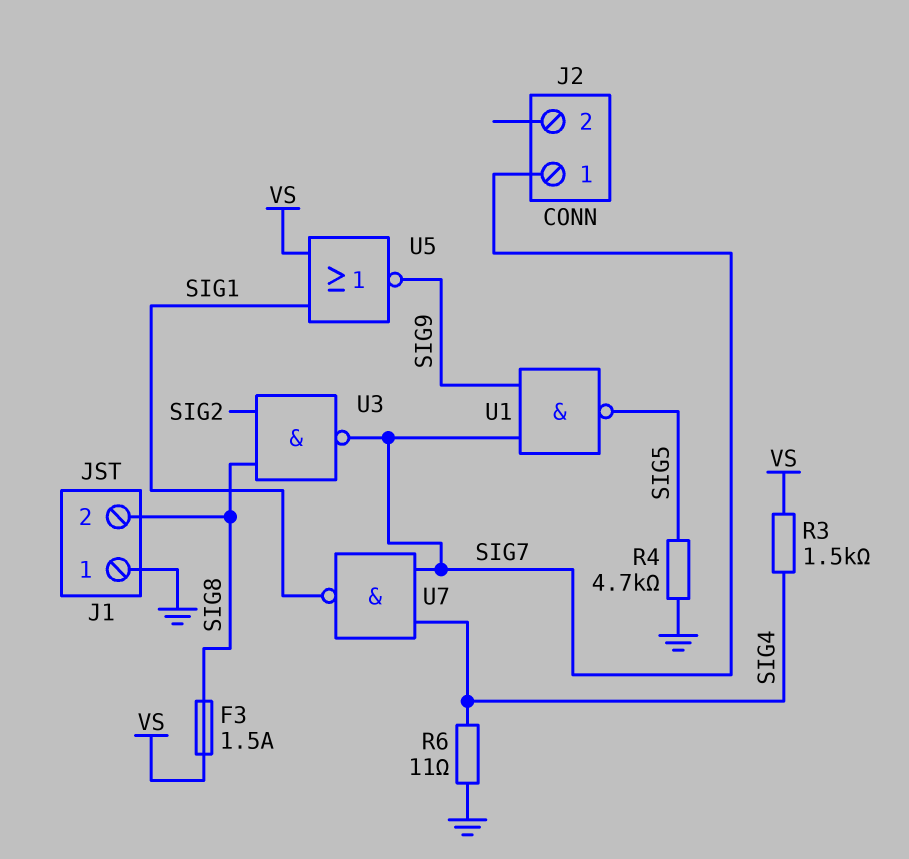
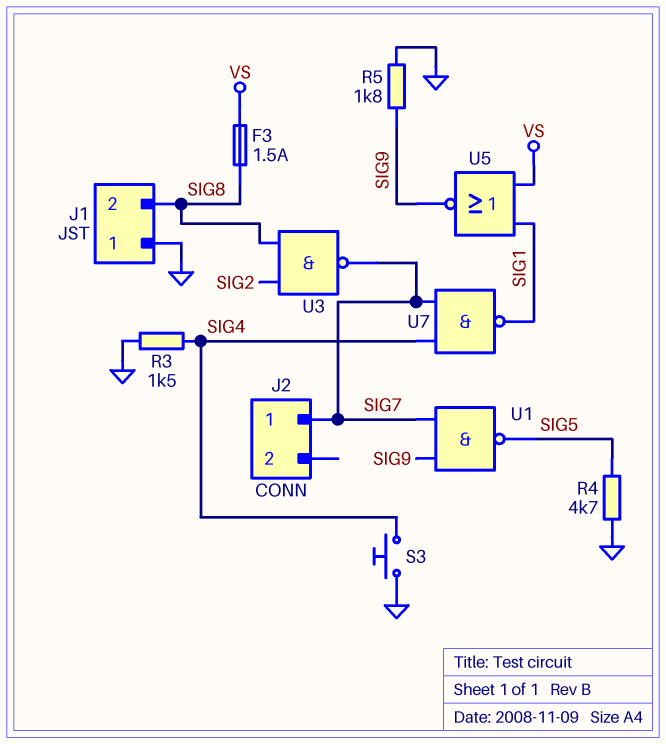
R3: 1.5k (SIG4, VS) -> 1.5k (GND, SIG4)
R5: none -> 1.8k (GND, SIG9)
R6: 11 (GND, SIG4) -> none
S3: none -> button (GND, SIG4)

